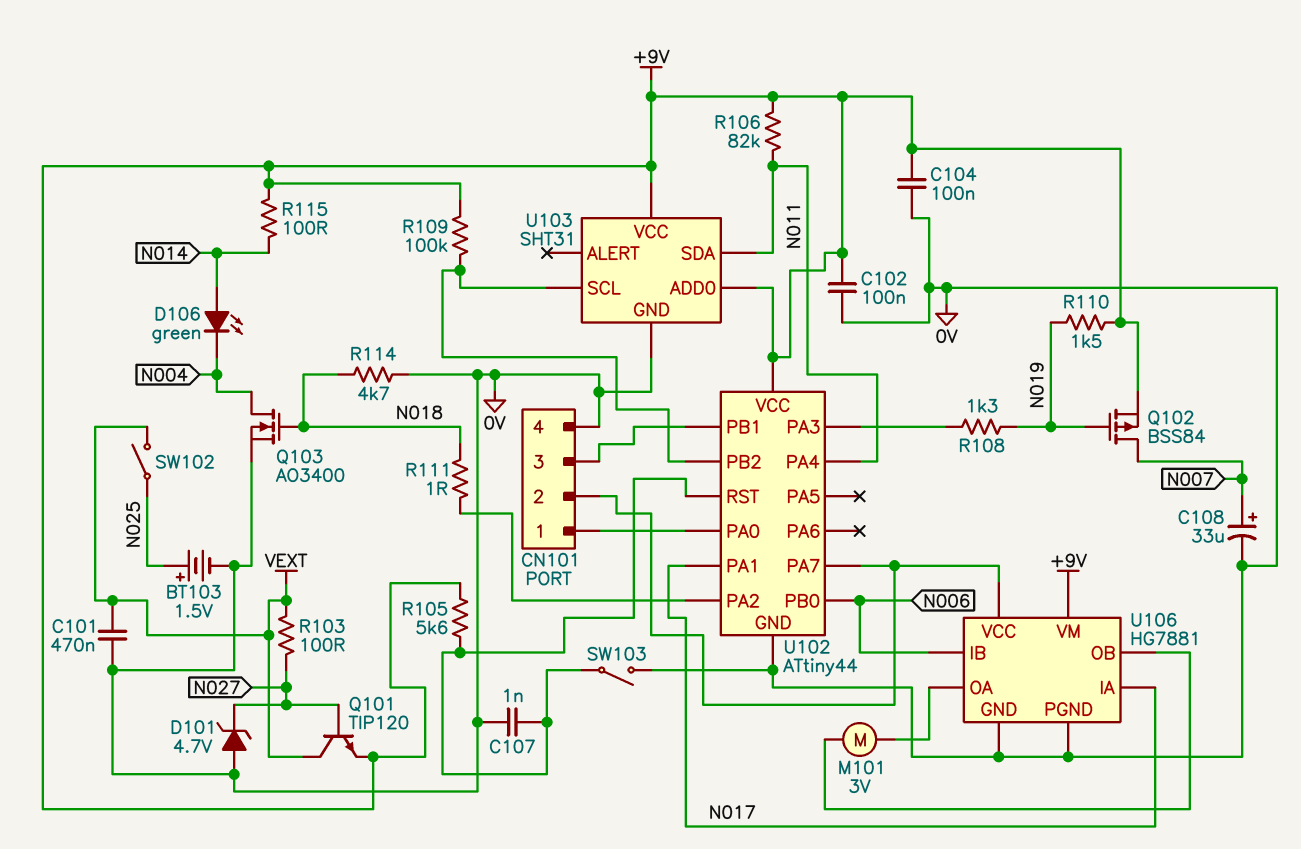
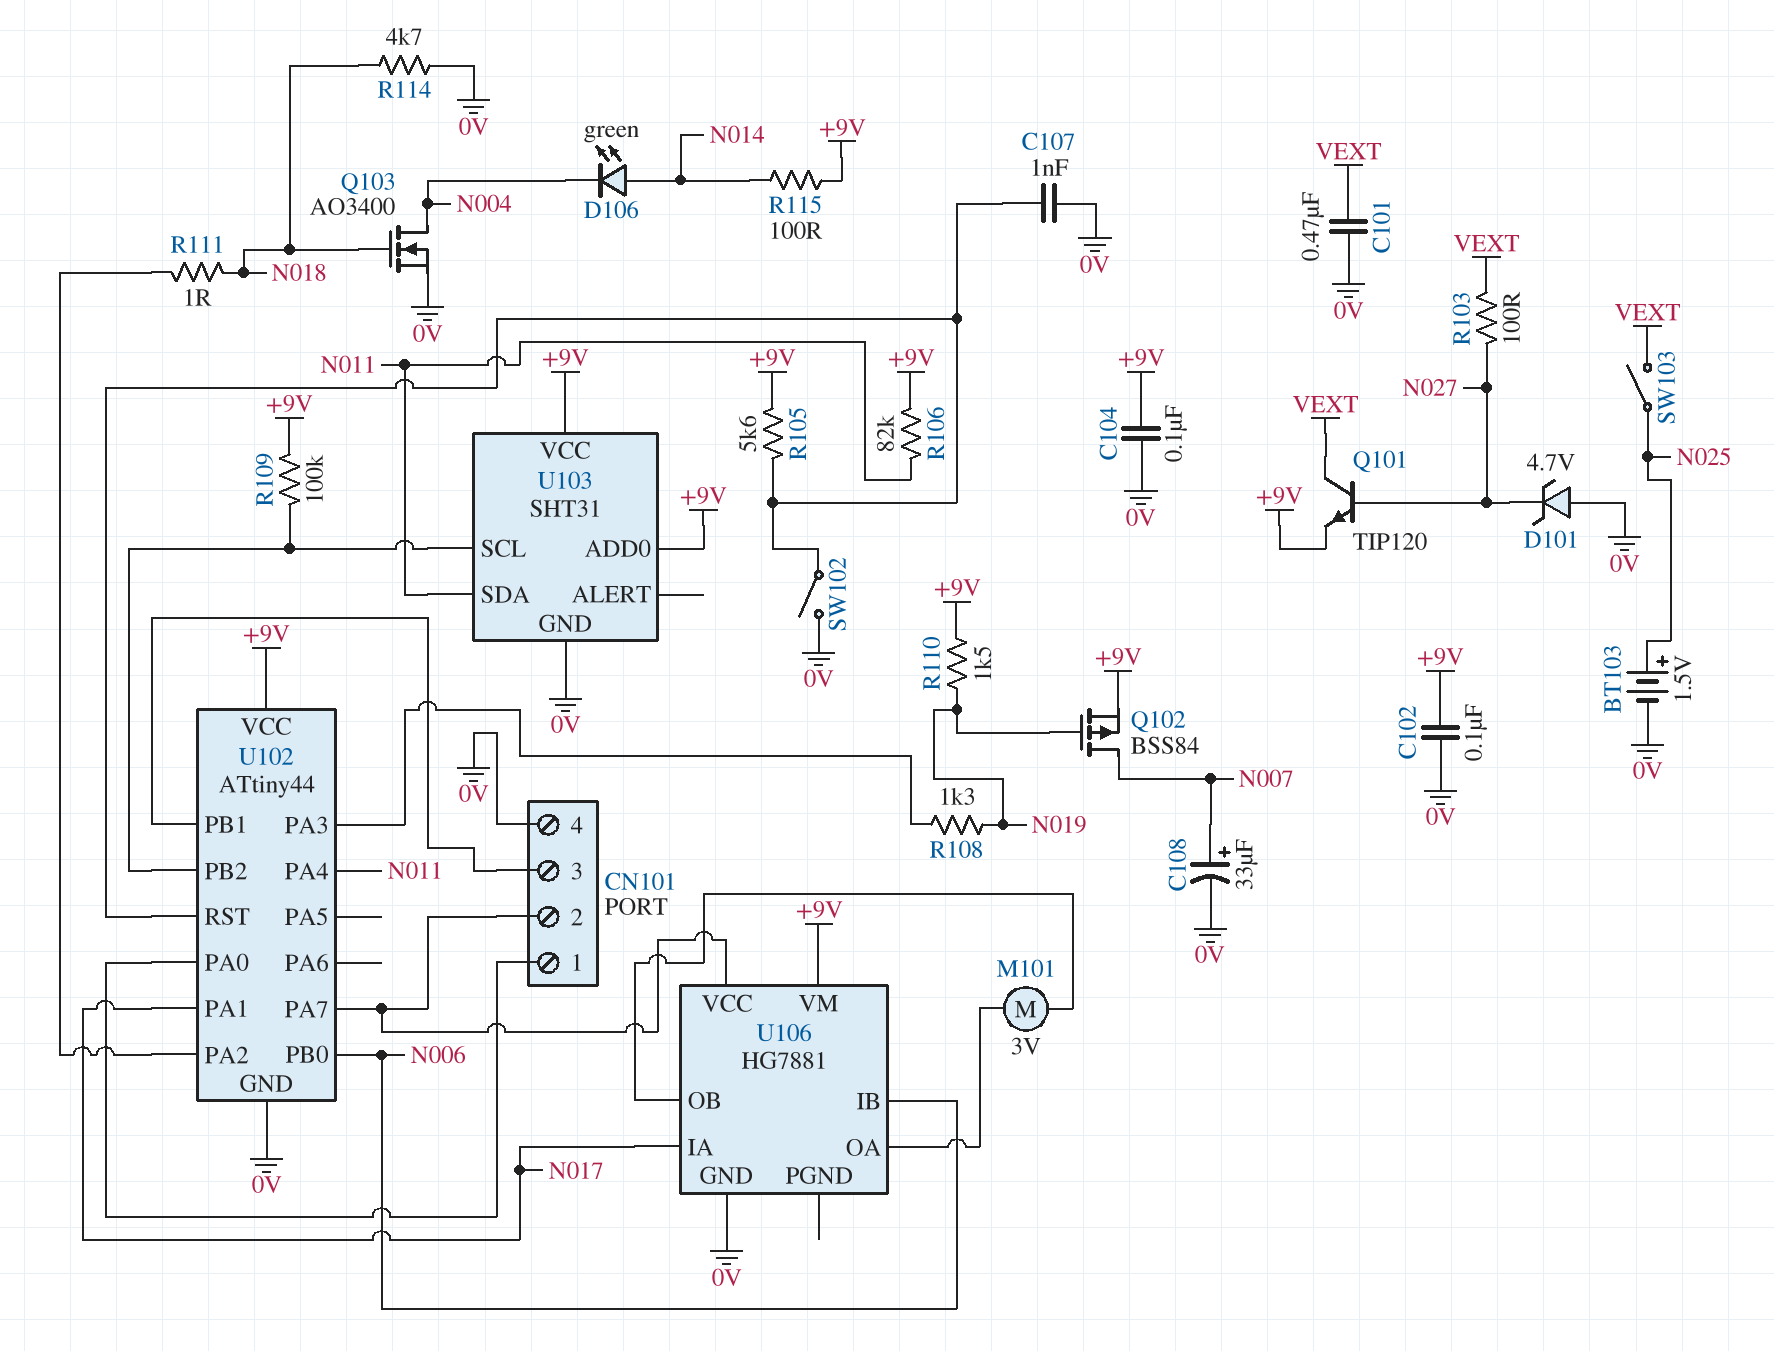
SW102: switch (N025, VEXT) -> switch (0V, U102/RST)
SW103: switch (0V, U102/RST) -> switch (N025, VEXT)
U106 pin PGND: 0V -> none

